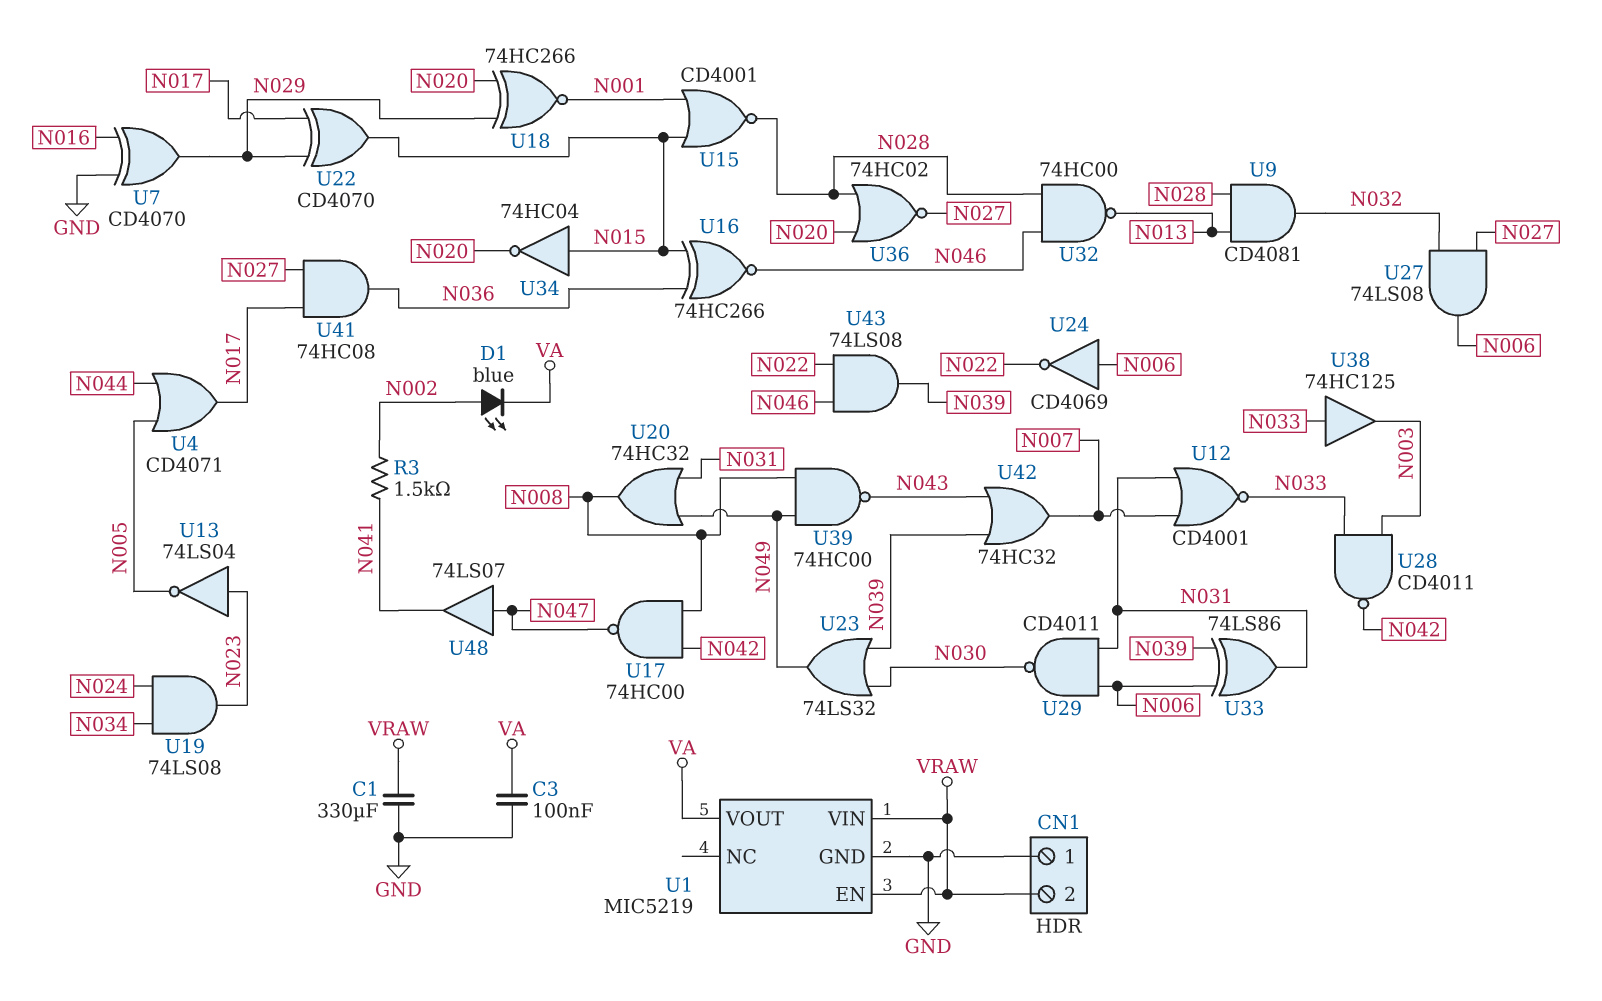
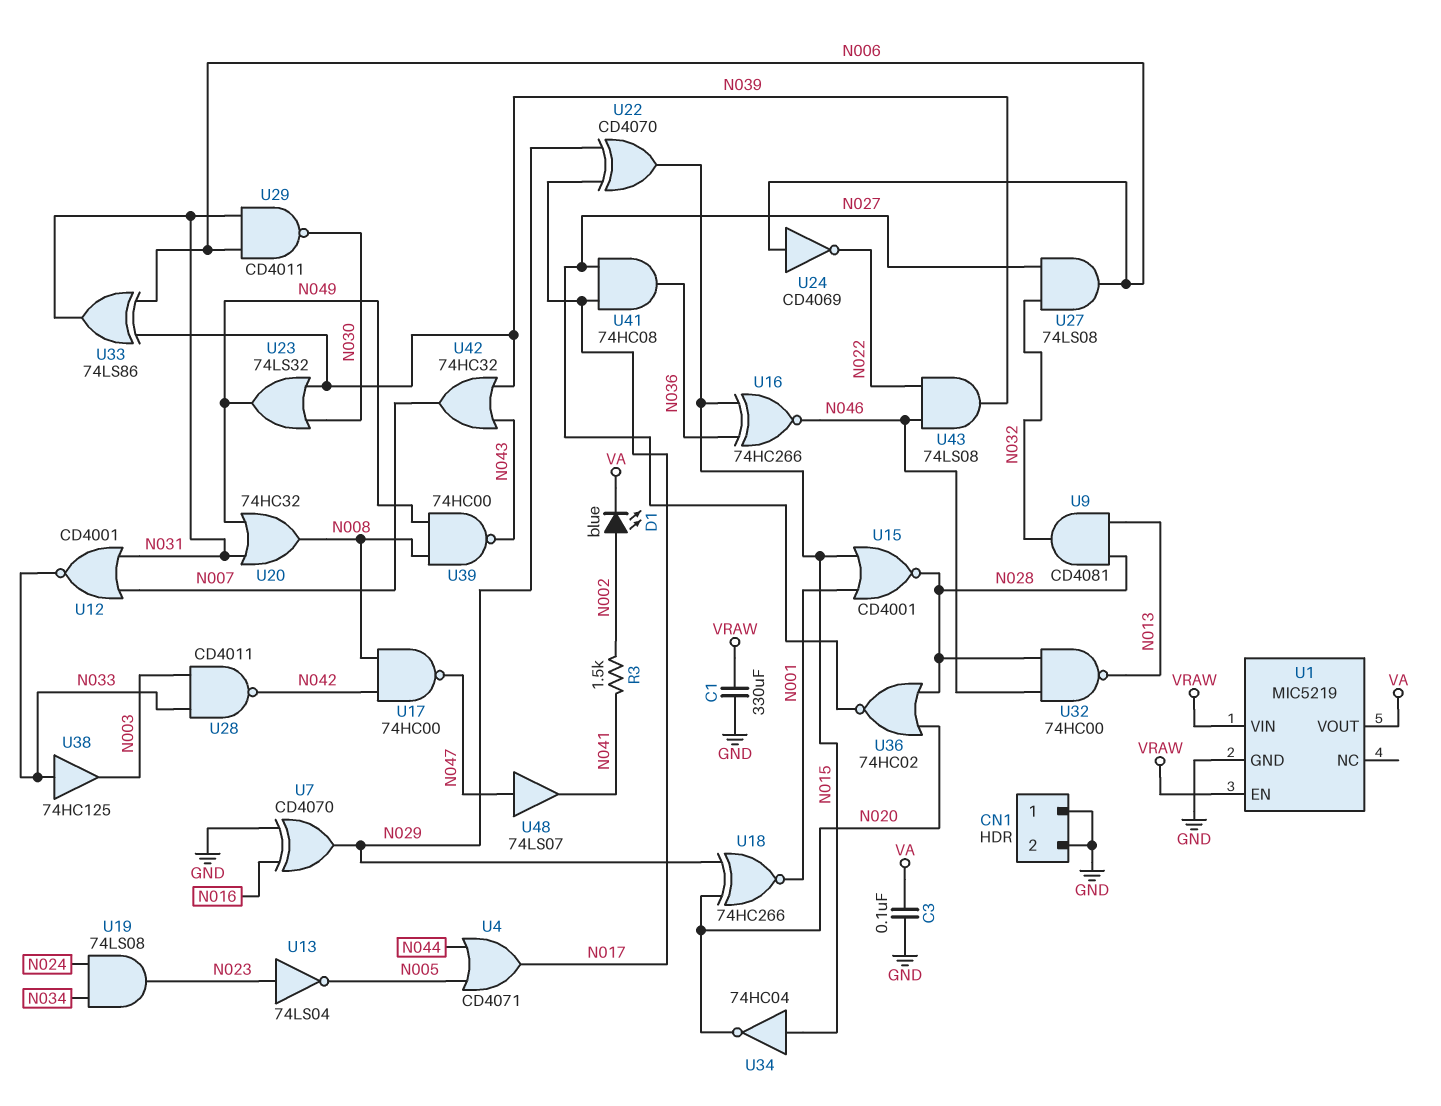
CN1 pin 2: VRAW -> GND

